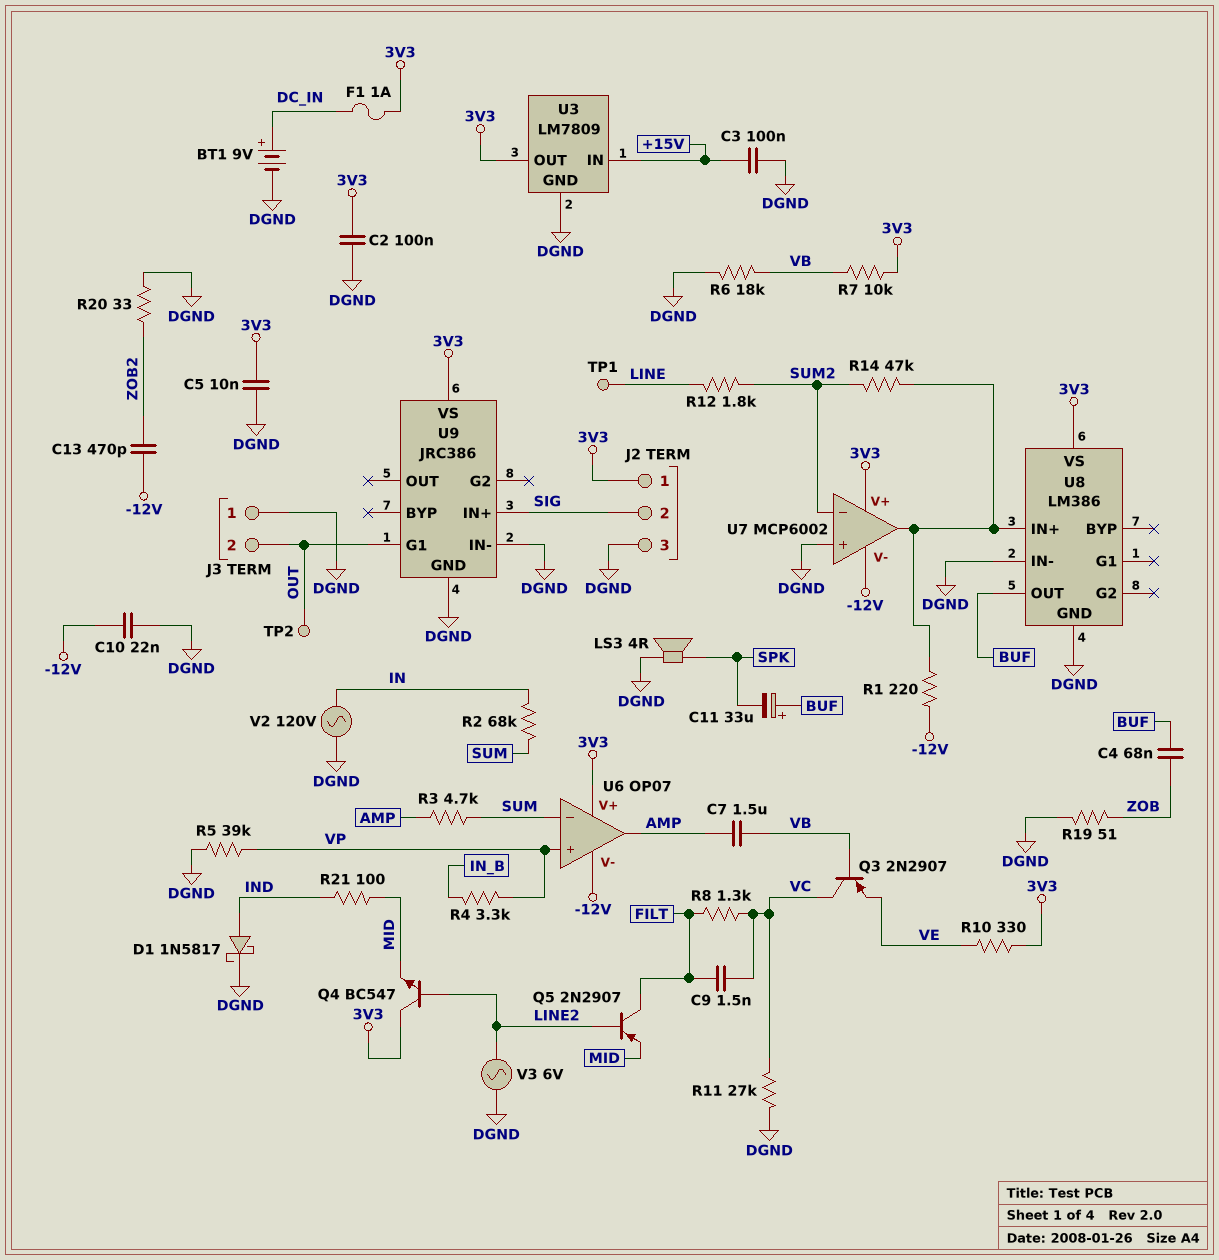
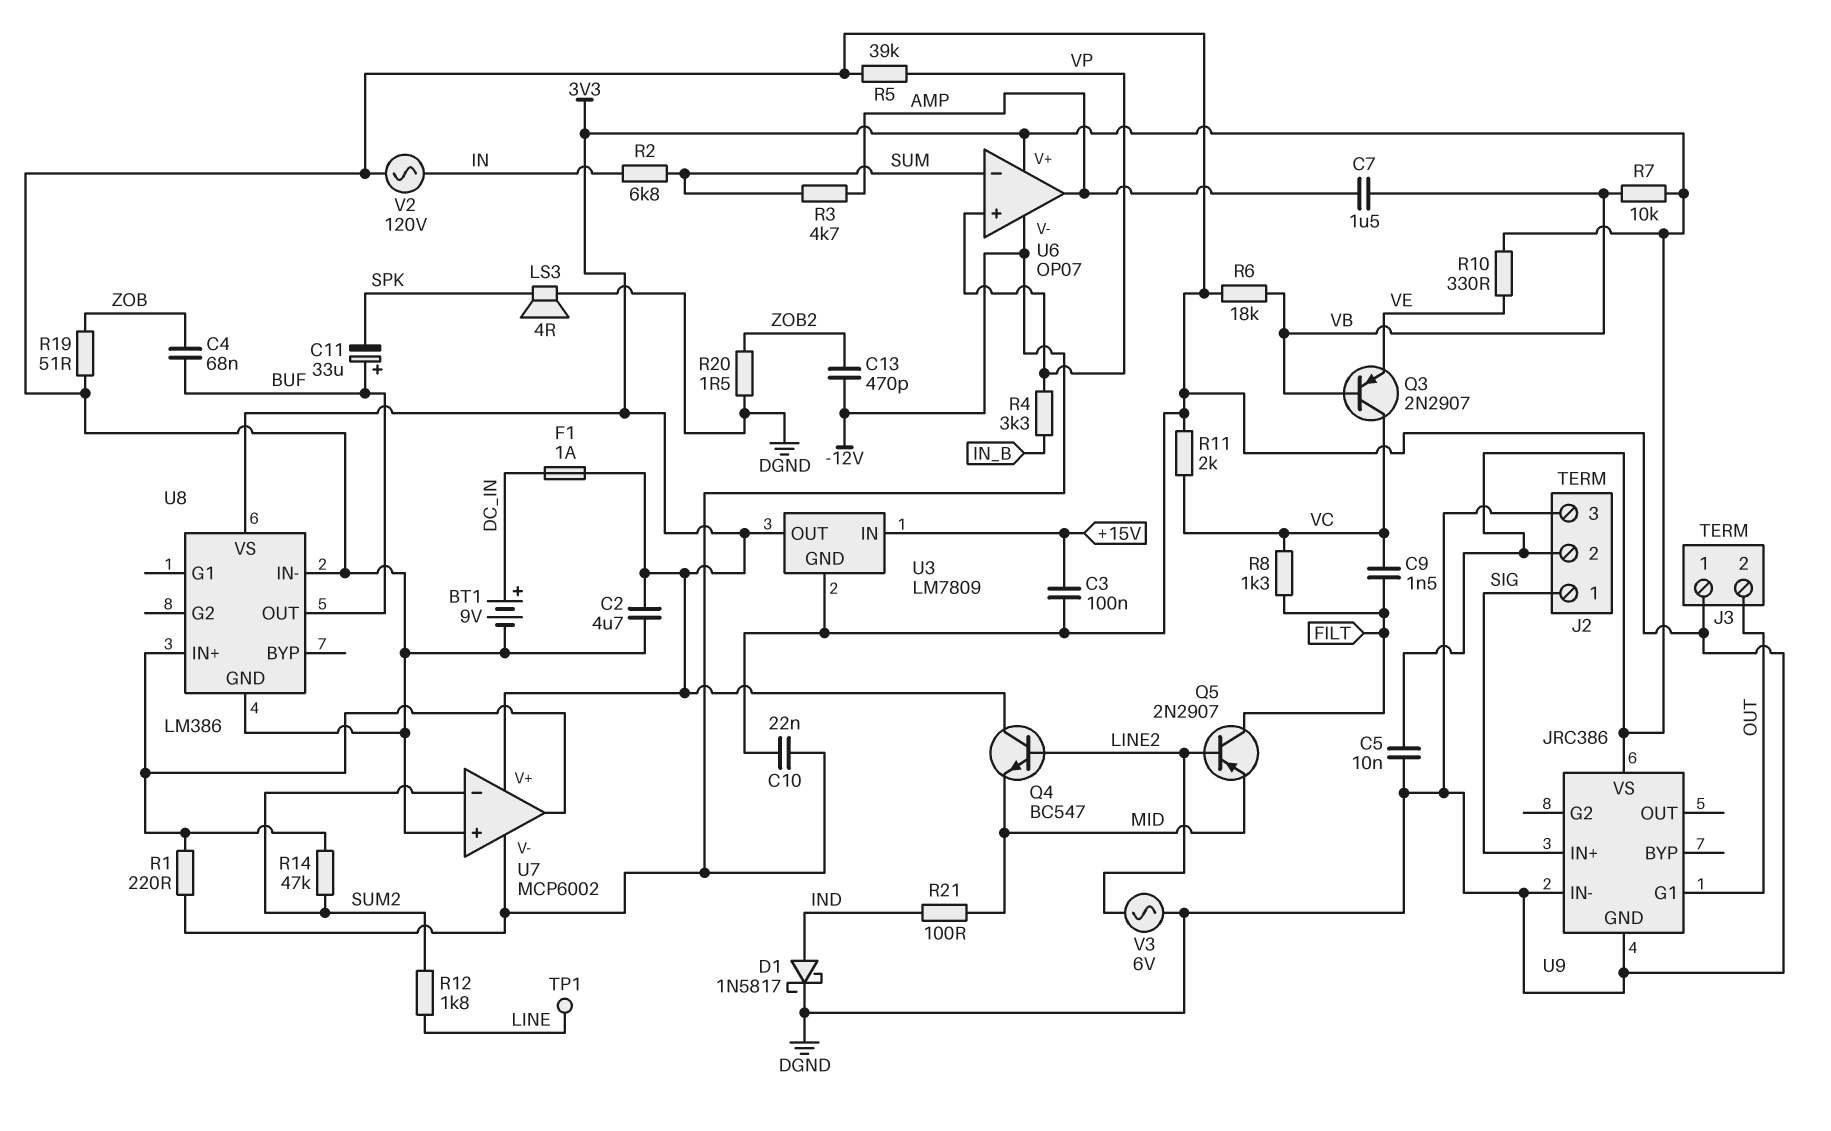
C2: 100nF (3V3, DGND) -> 4.7uF (3V3, DGND)
J2 pin 1: 3V3 -> SIG
J2 pin 2: SIG -> 3V3
R2: 68k (IN, SUM) -> 6.8k (IN, SUM)
R11: 27k (DGND, VC) -> 2k (DGND, VC)
R20: 33 (DGND, ZOB2) -> 1.5 (DGND, ZOB2)
TP2: test point (OUT) -> none

